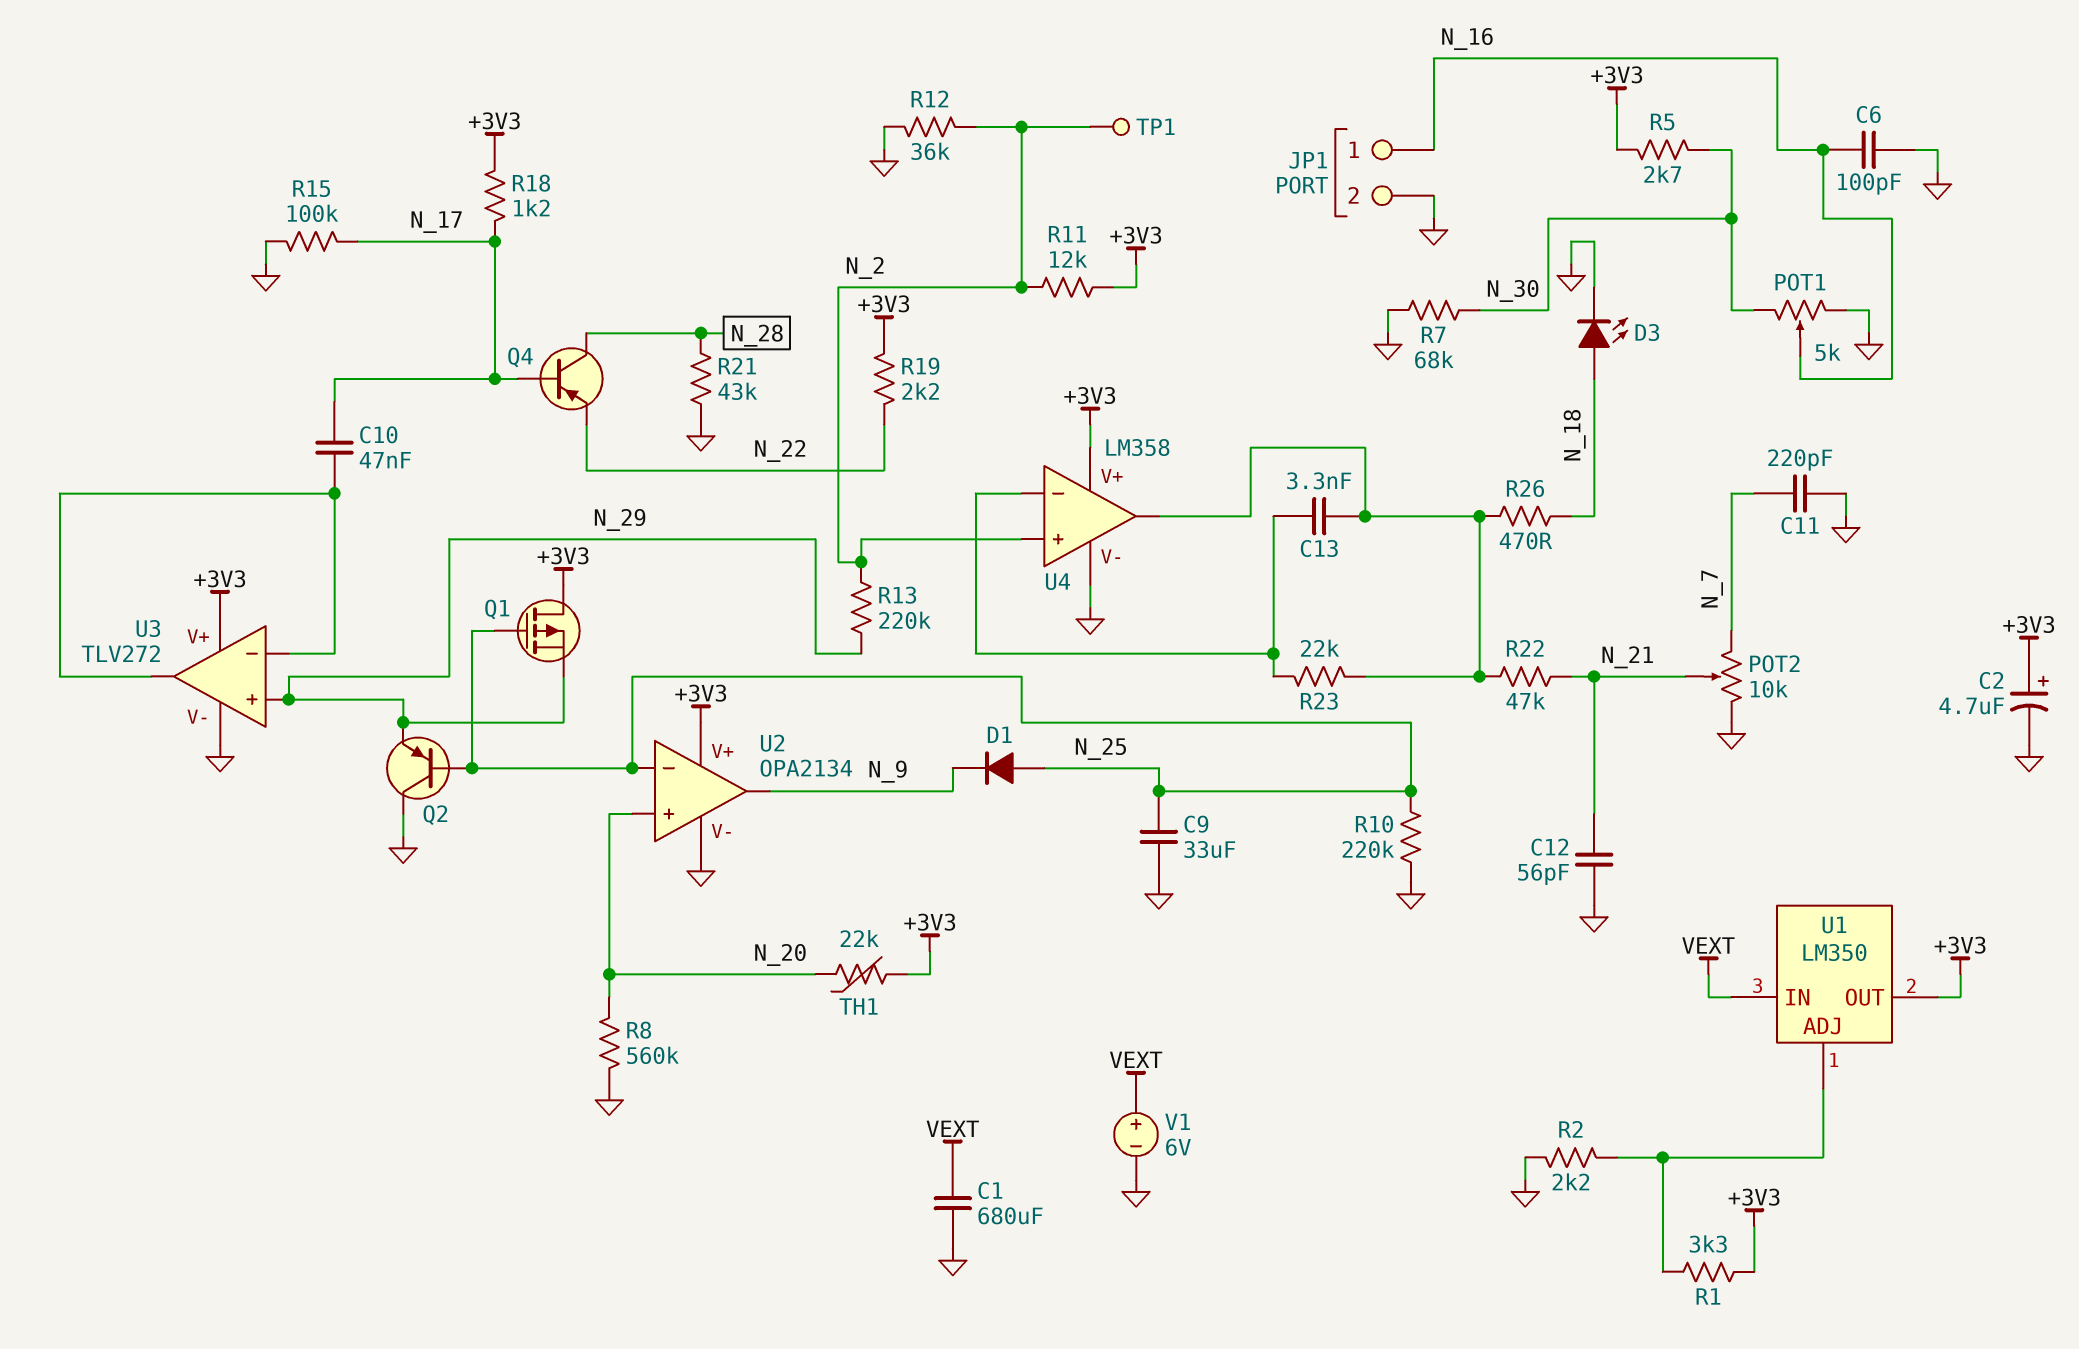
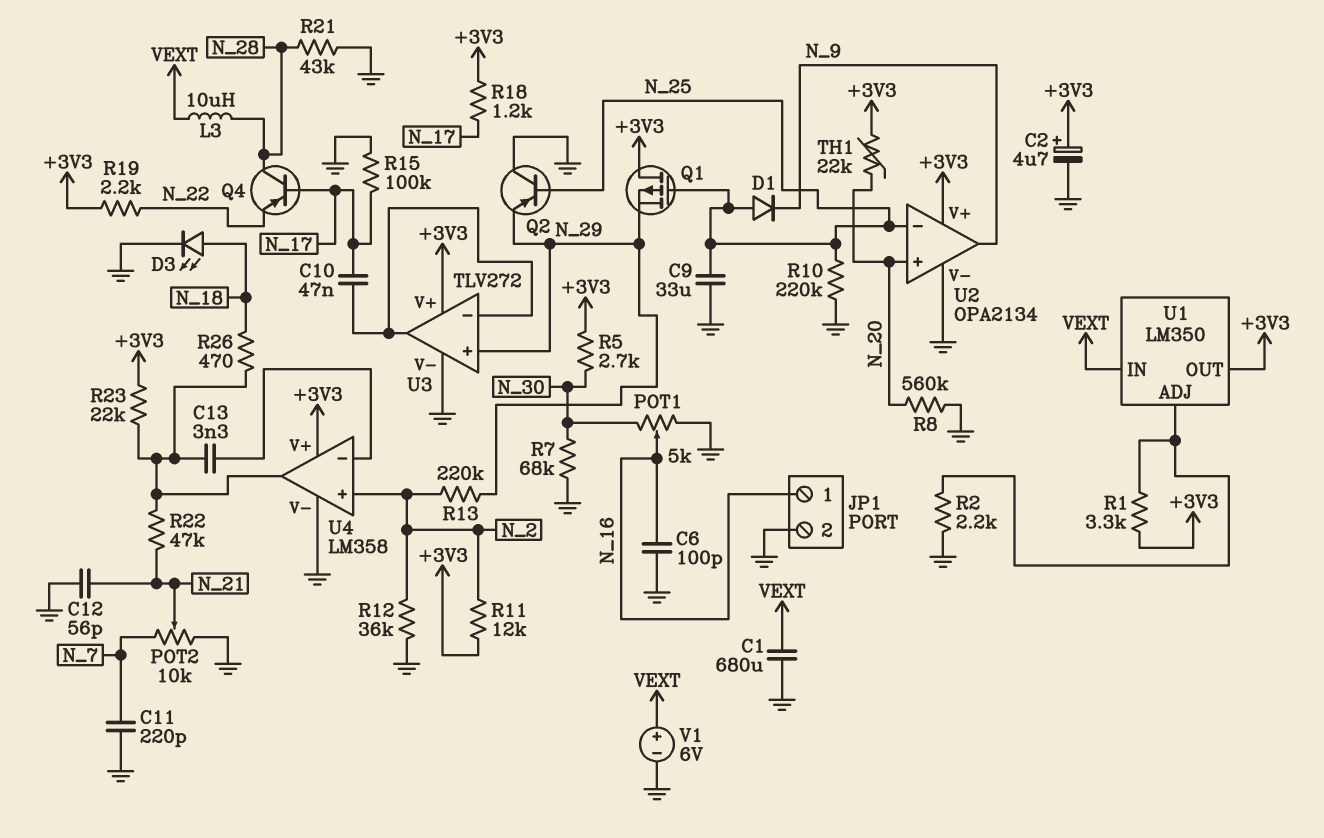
L3: none -> 10uH (N_28, VEXT)
R23: 22k (U4/in-, U4/out) -> 22k (+3V3, U4/out)
TP1: test point (N_2) -> none

